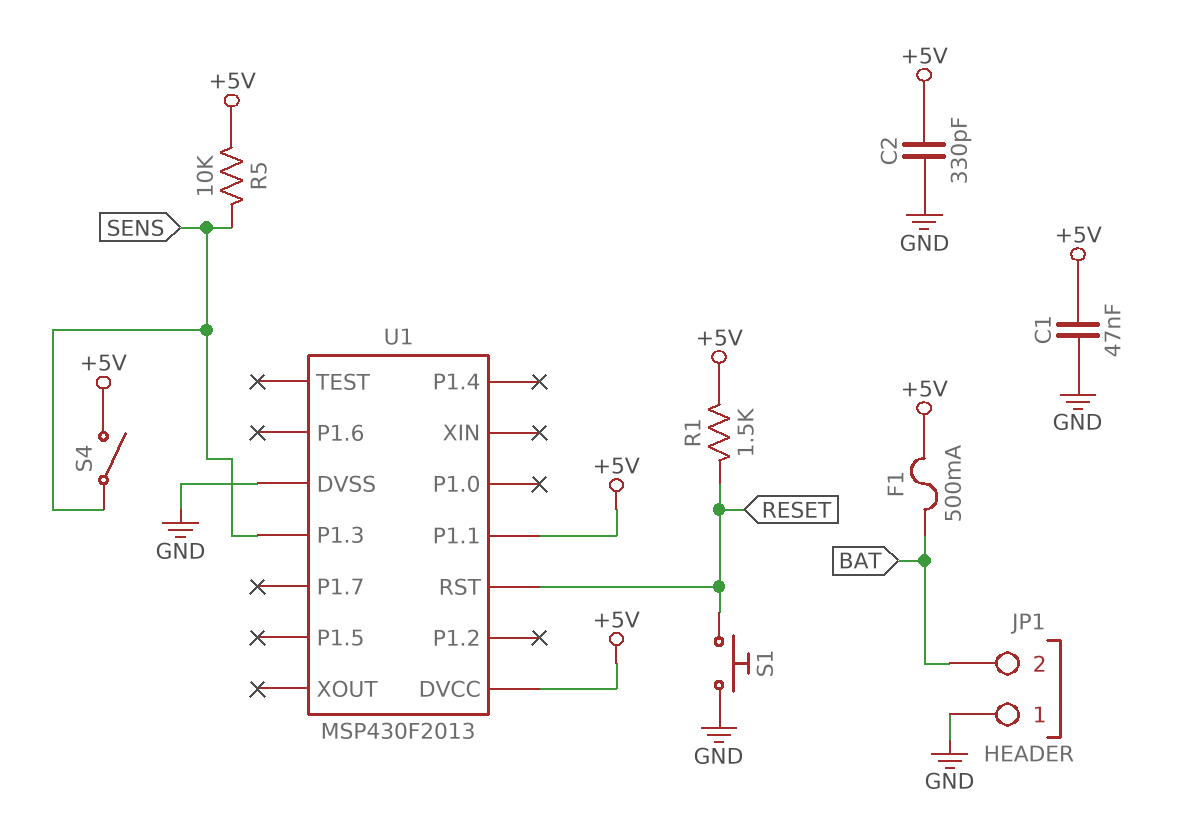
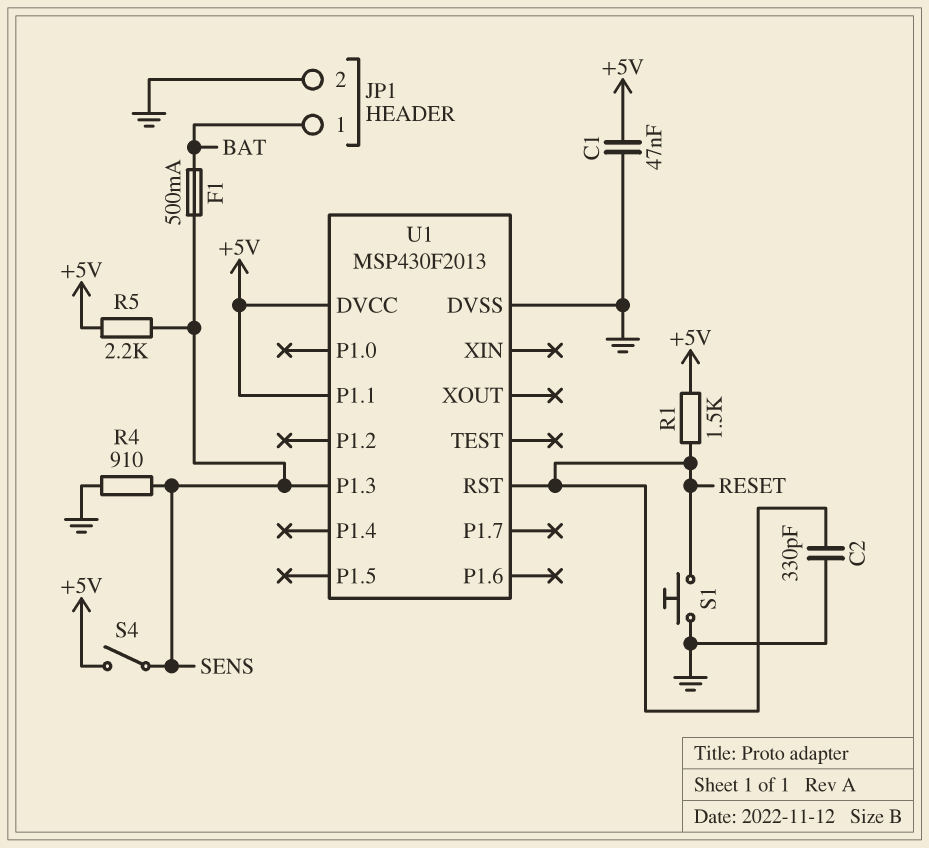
C2: 330pF (+5V, GND) -> 330pF (GND, RESET)
F1: 500mA (+5V, BAT) -> 500mA (BAT, SENS)
JP1 pin 1: GND -> BAT
JP1 pin 2: BAT -> GND
R4: none -> 910 (GND, SENS)
R5: 10k (+5V, SENS) -> 2.2k (+5V, SENS)

